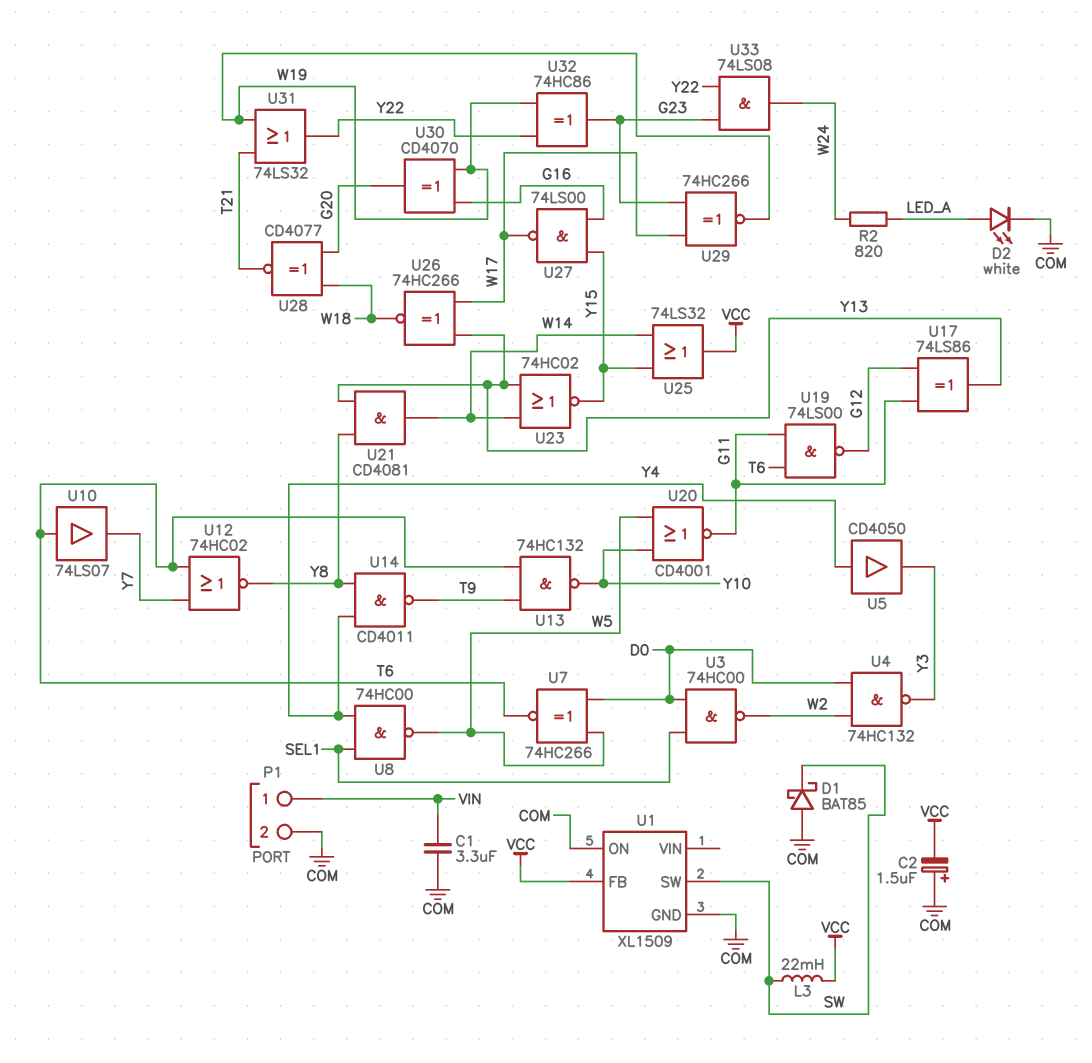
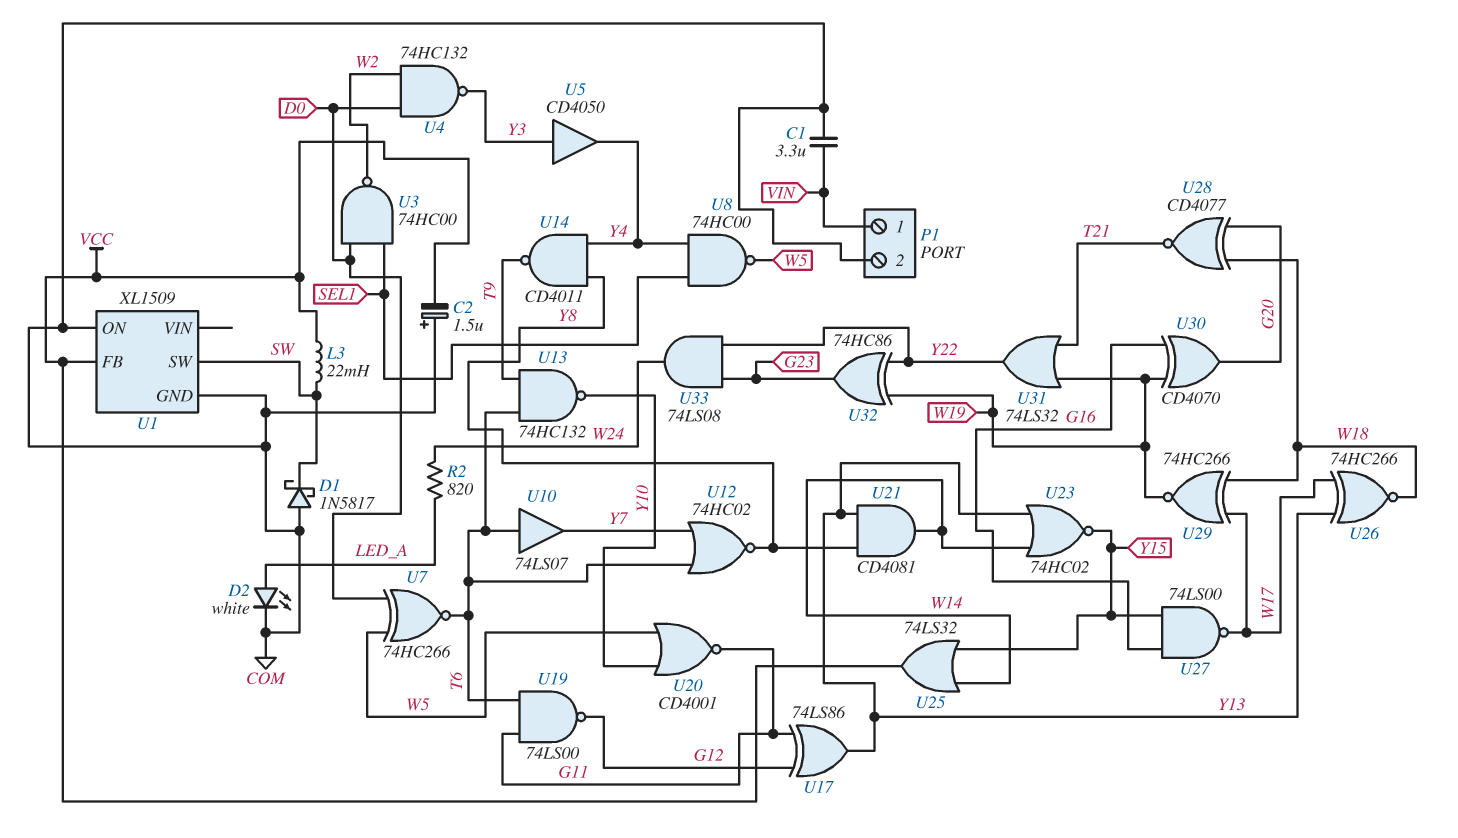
D1: schottky BAT85 (A COM, K SW) -> schottky 1N5817 (A COM, K SW)
U5: buffer CD4050 (in Y4, out Y3) -> buffer CD4050 (in Y3, out Y4)
U29: XNOR 74HC266 (in G23, in W17, out W19) -> XNOR 74HC266 (in W17, in W18, out W19)

